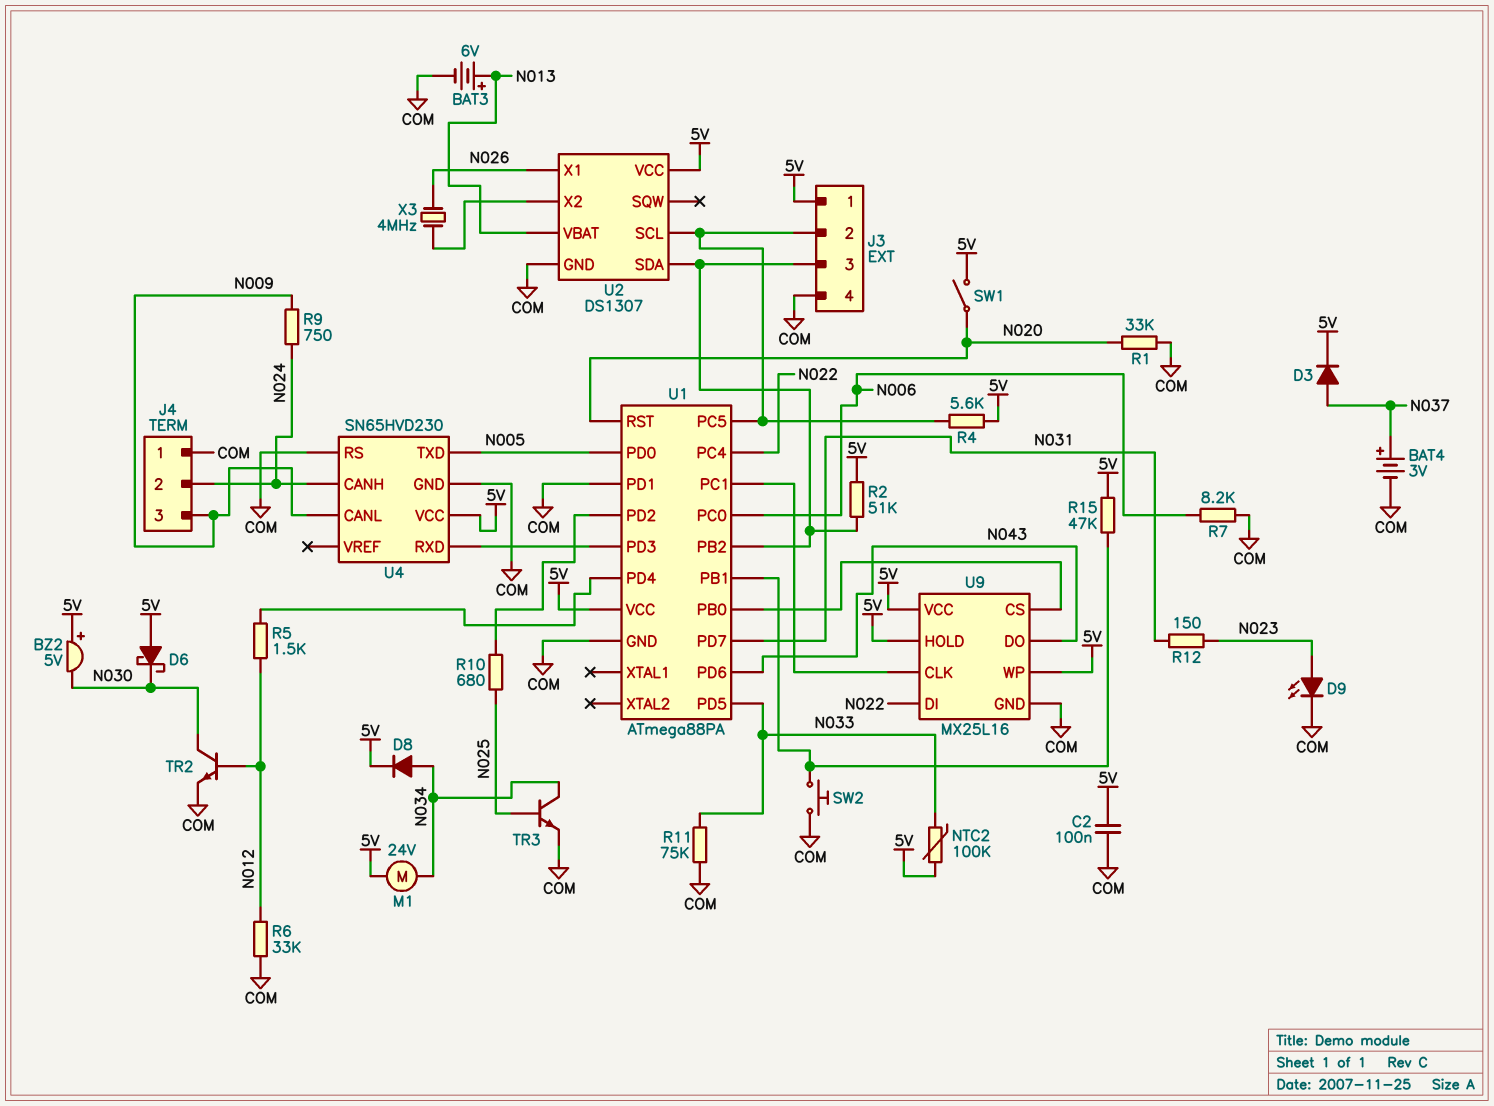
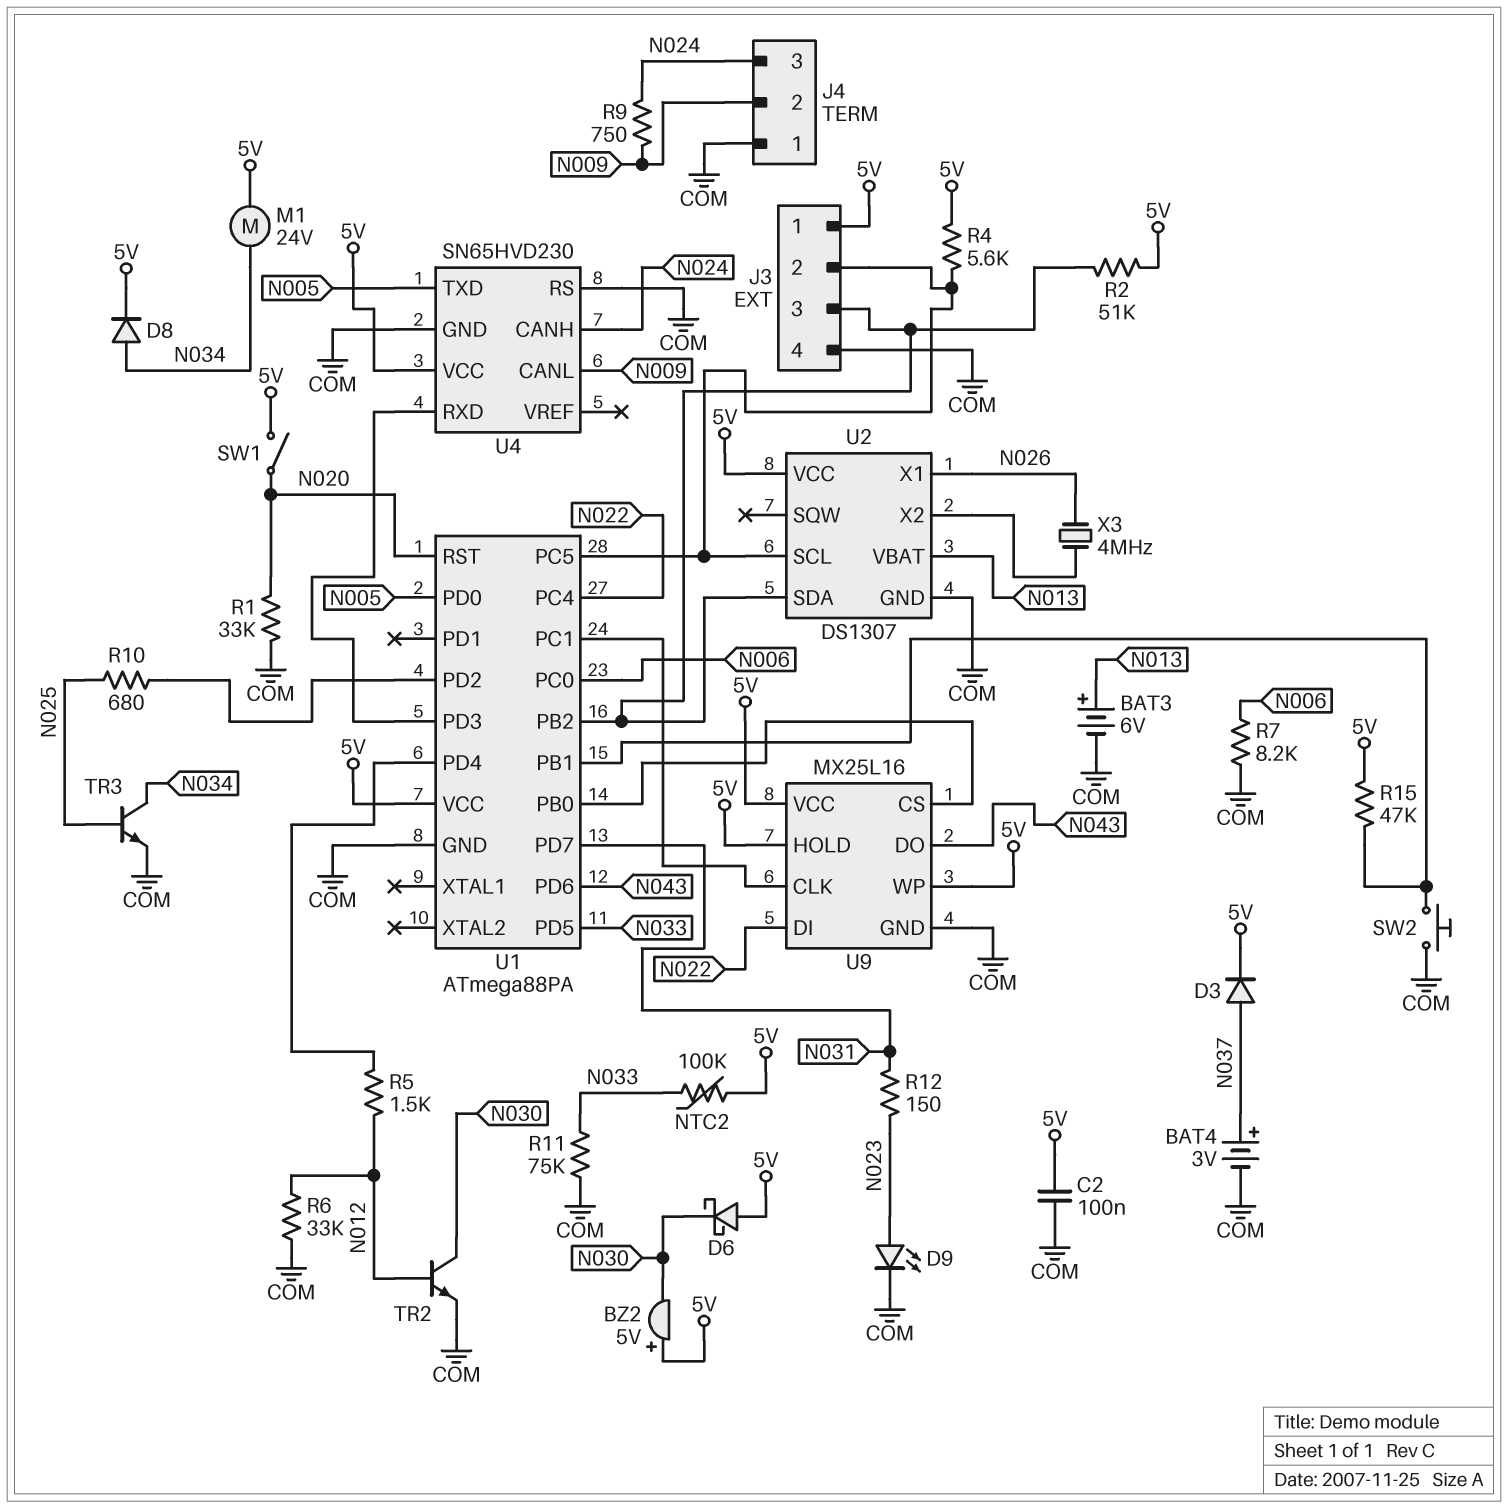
J4 pin 2: N024 -> N009
J4 pin 3: N009 -> N024
U1 pin PD1: COM -> none

